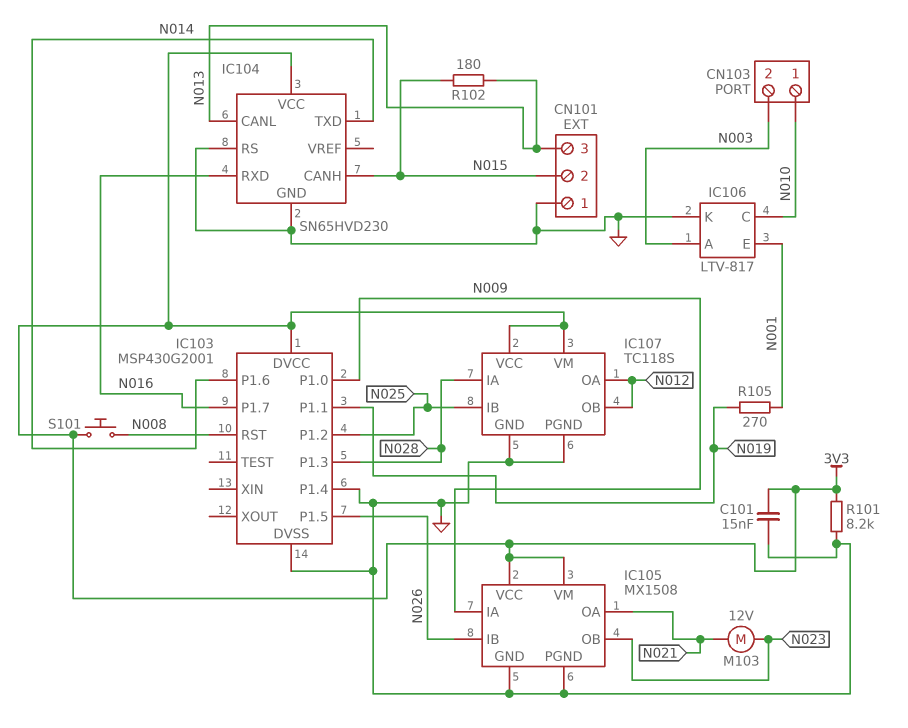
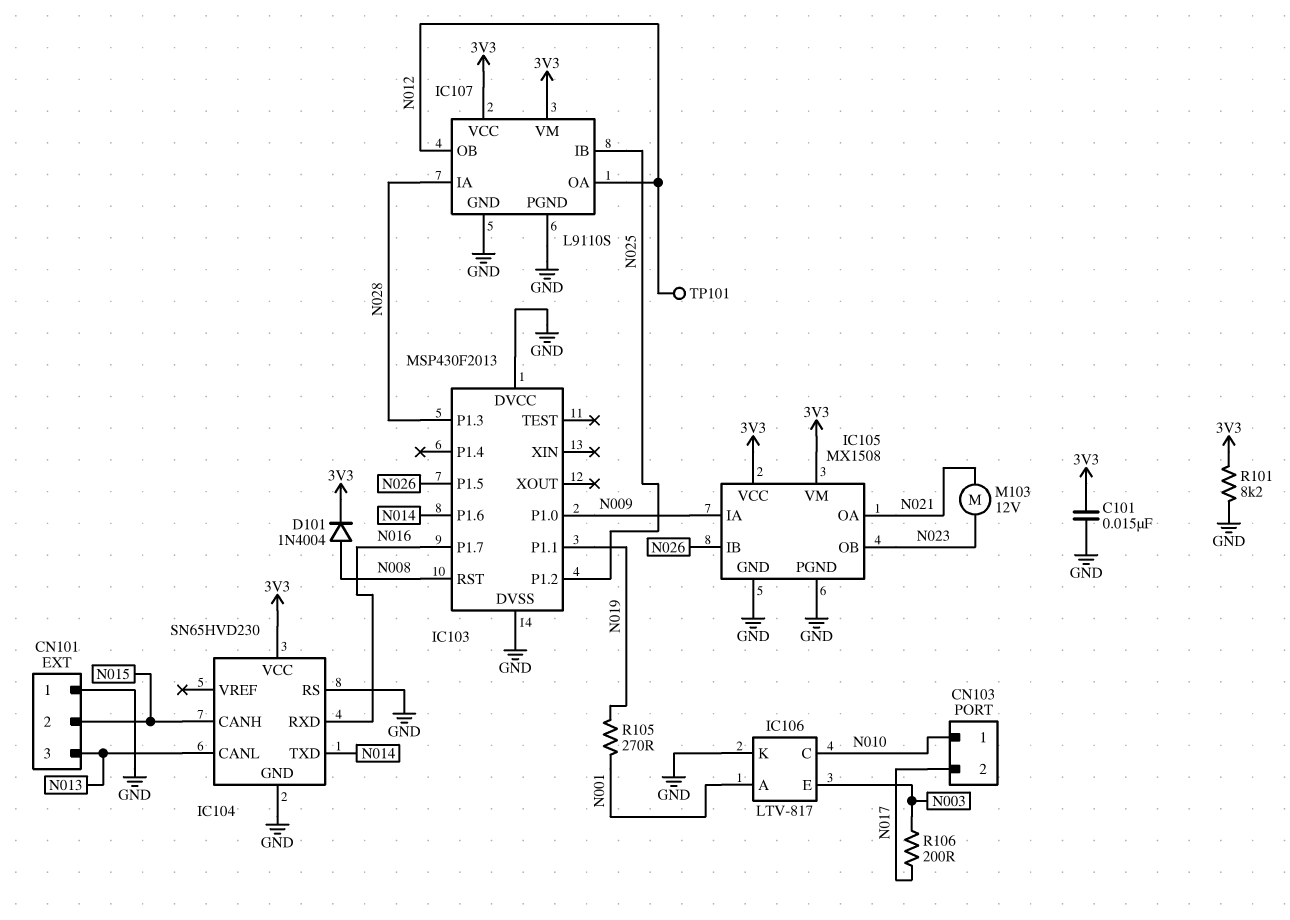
CN103 pin 2: N003 -> N017
D101: none -> diode 1N4004 (A N008, K 3V3)
IC103: MSP430G2001 -> MSP430F2013
IC103 pin DVCC: 3V3 -> GND
IC103 pin P1.4: GND -> none
IC106 pin A: N003 -> N001
IC106 pin E: N001 -> N003
IC107: TC118S -> L9110S
R102: 180 (N013, N015) -> none
R106: none -> 200 (N003, N017)
S101: button (3V3, N008) -> none
TP101: none -> test point (N012)

